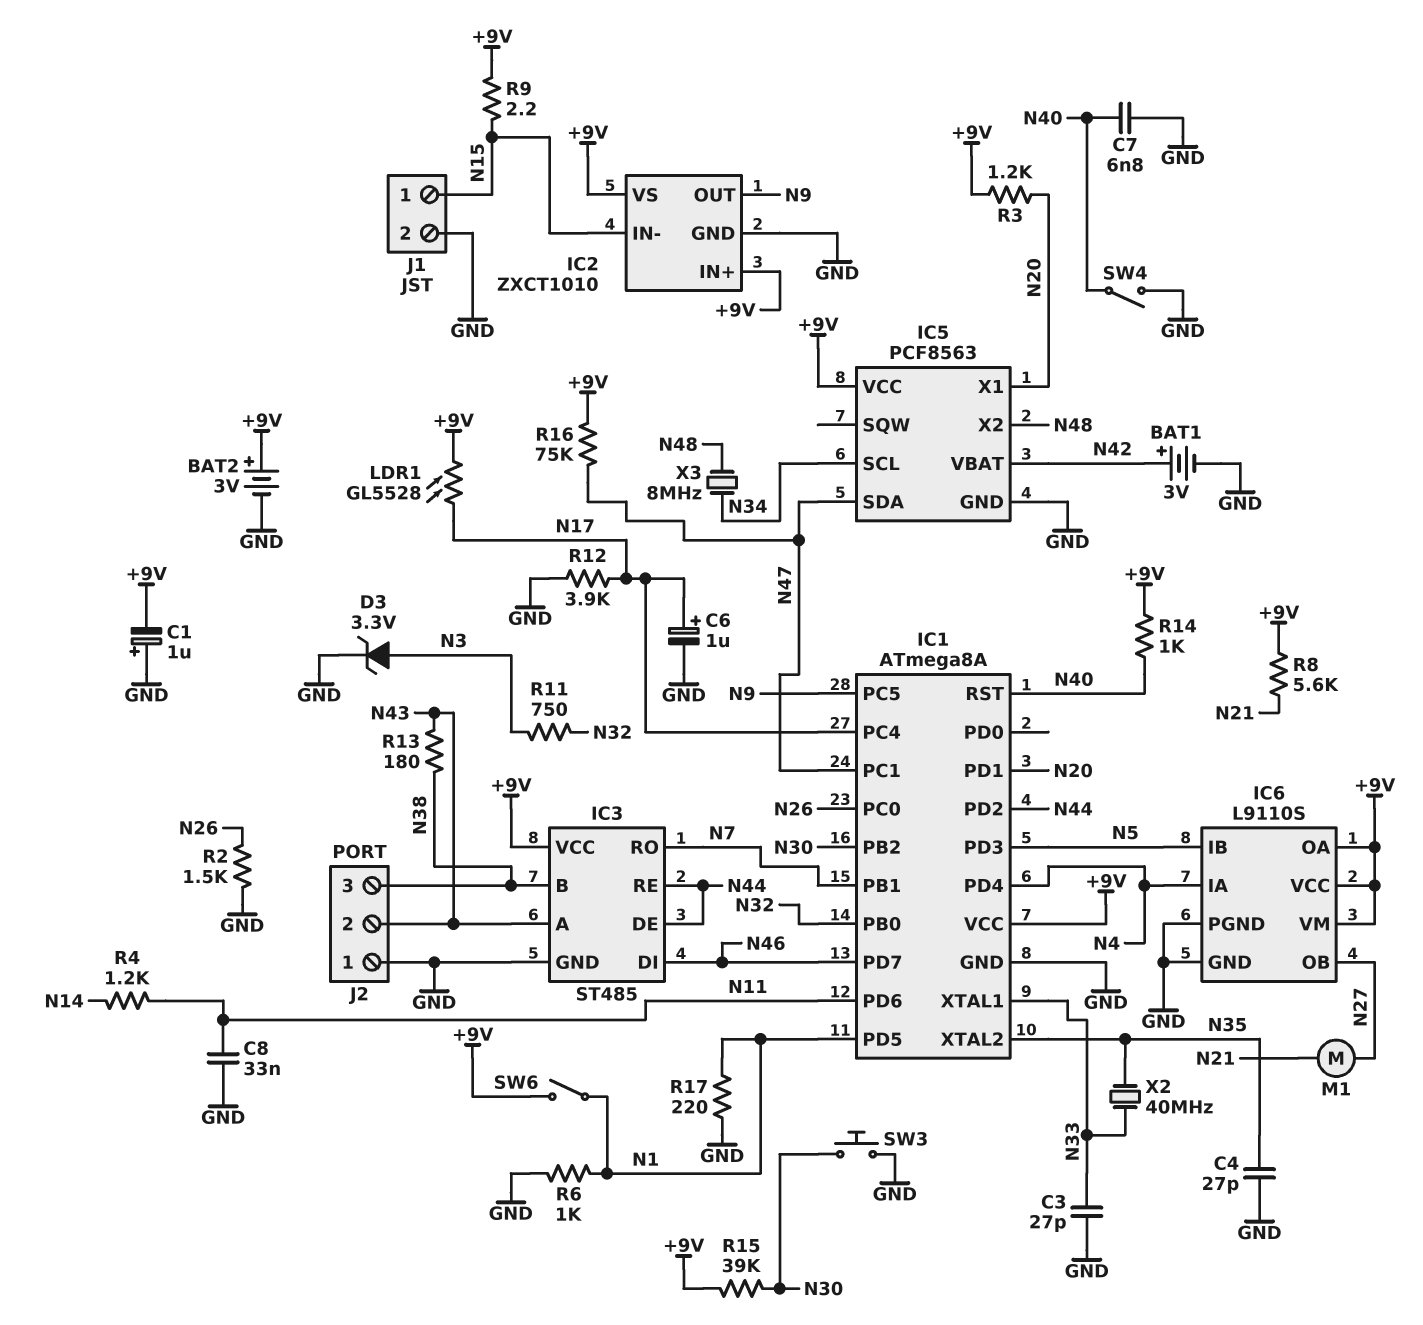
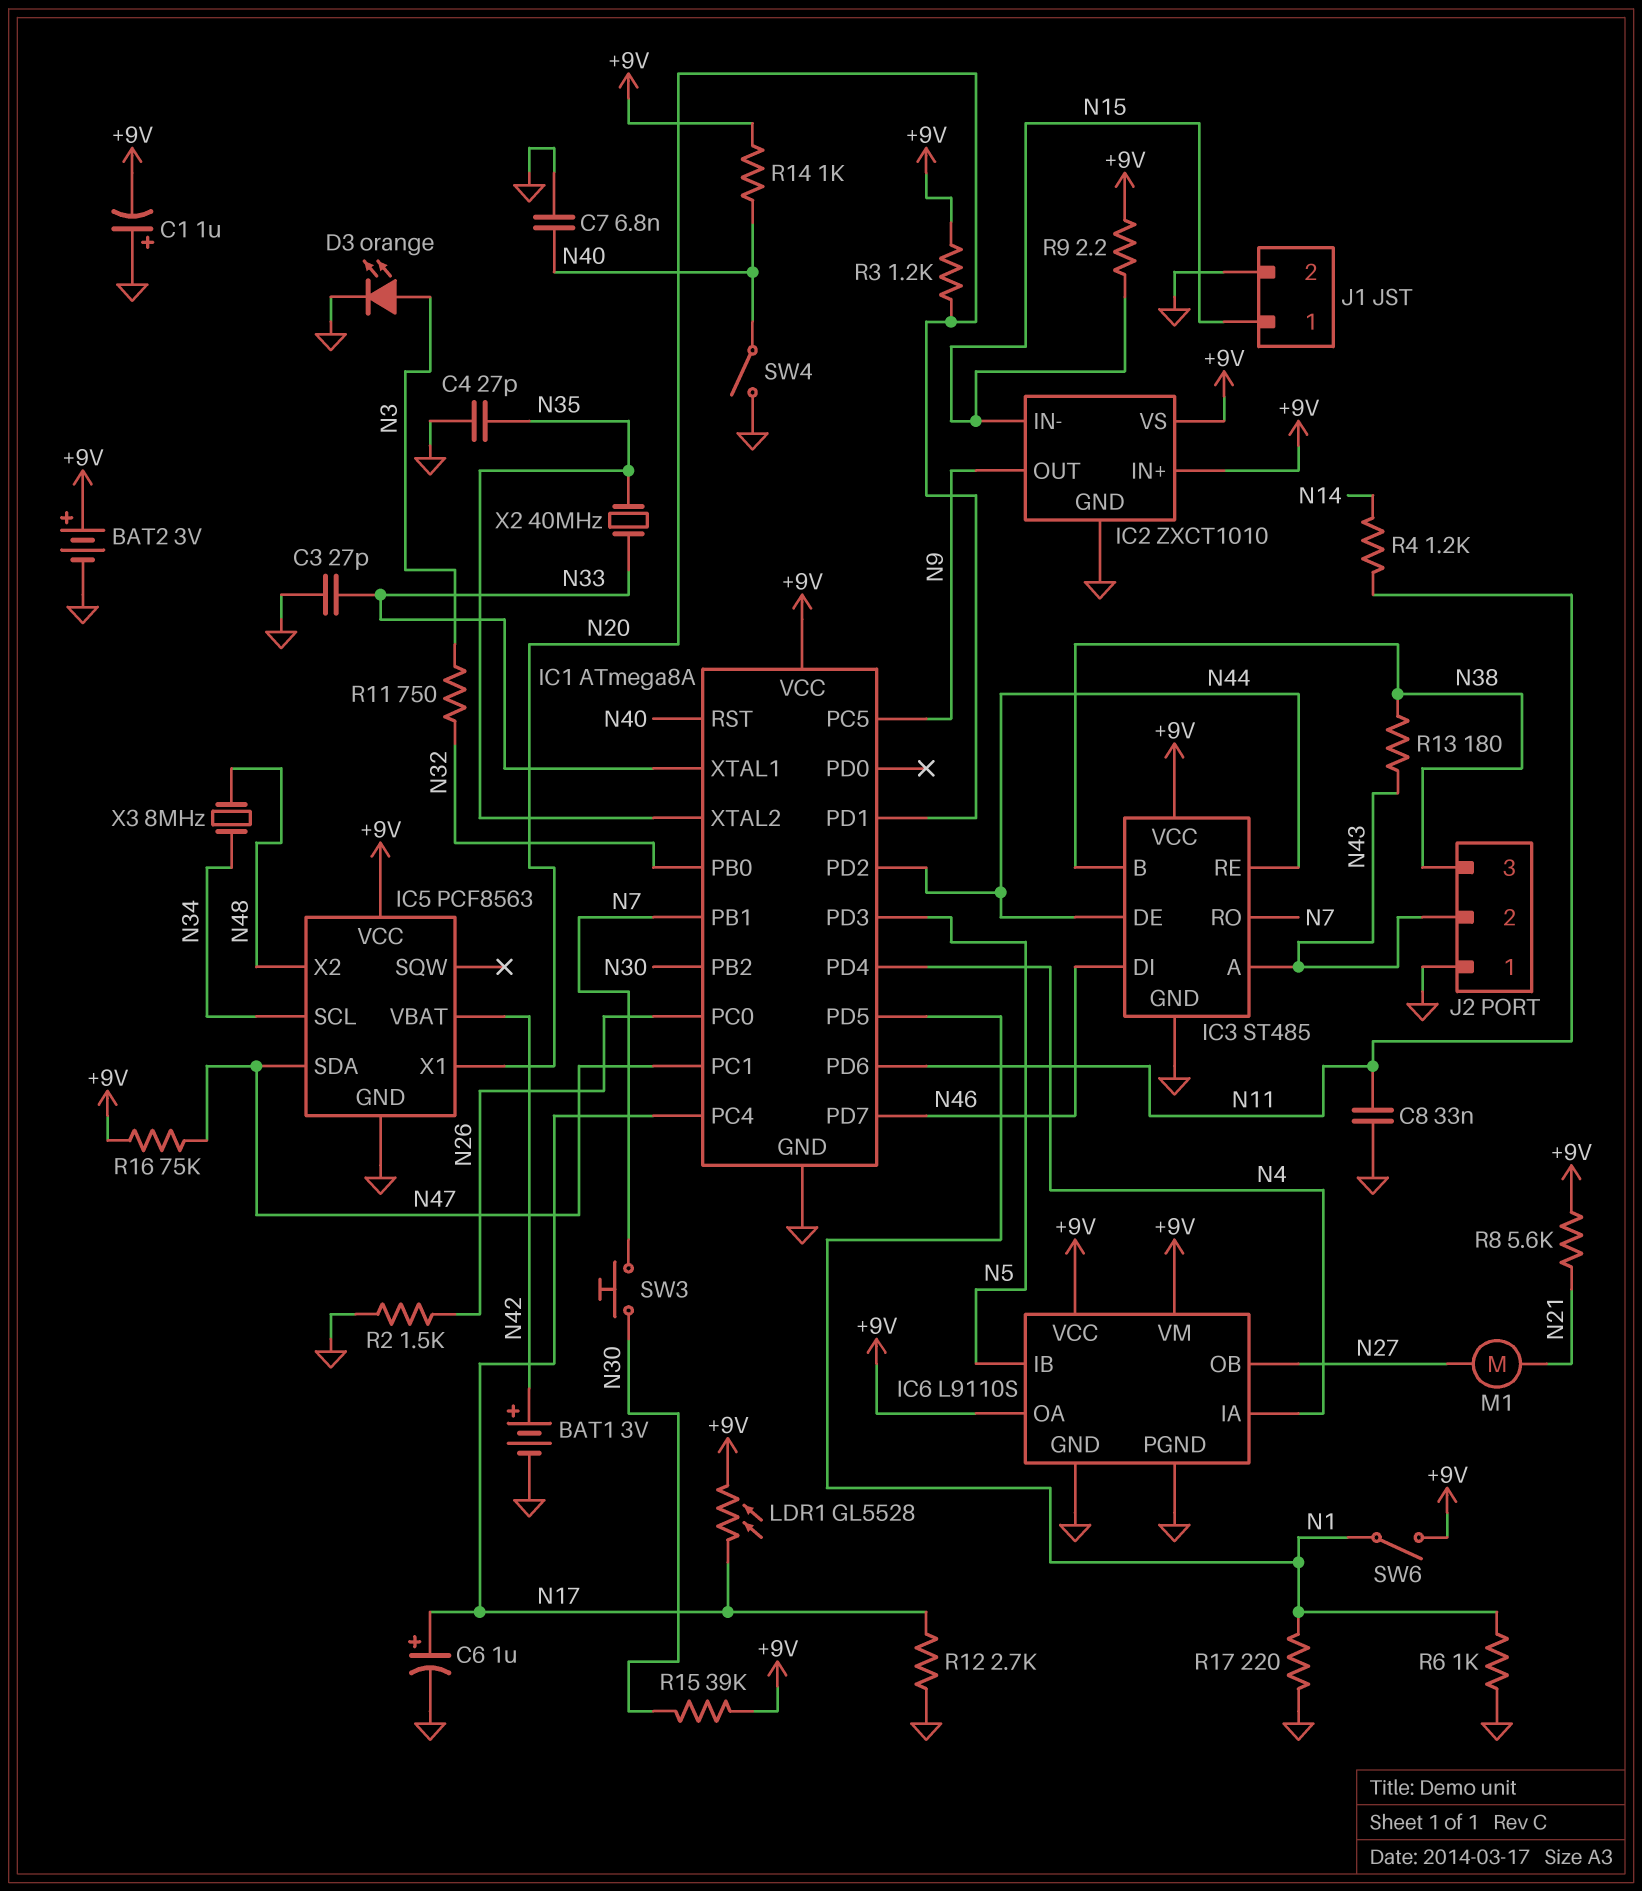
D3: zener 3.3V (A N3, K GND) -> LED orange (A N3, K GND)
R12: 3.9k (GND, N17) -> 2.7k (GND, N17)
SW3: button (GND, N30) -> button (N7, N30)

